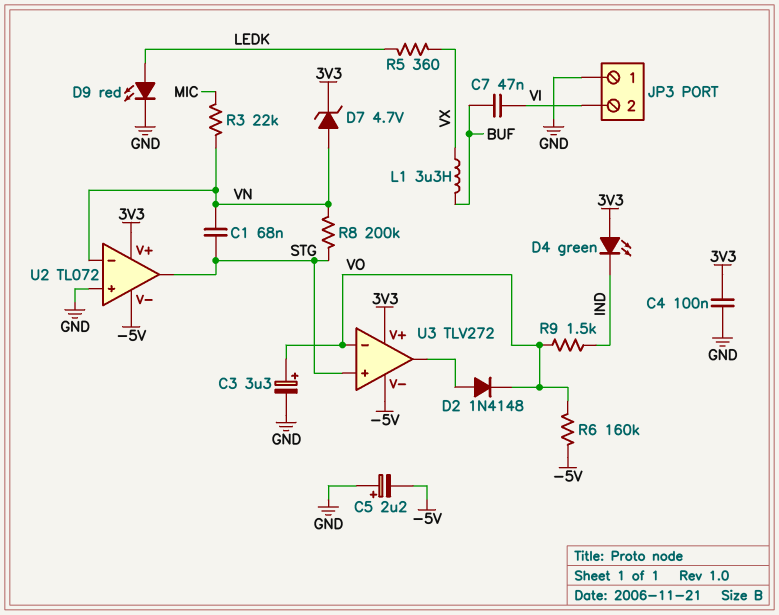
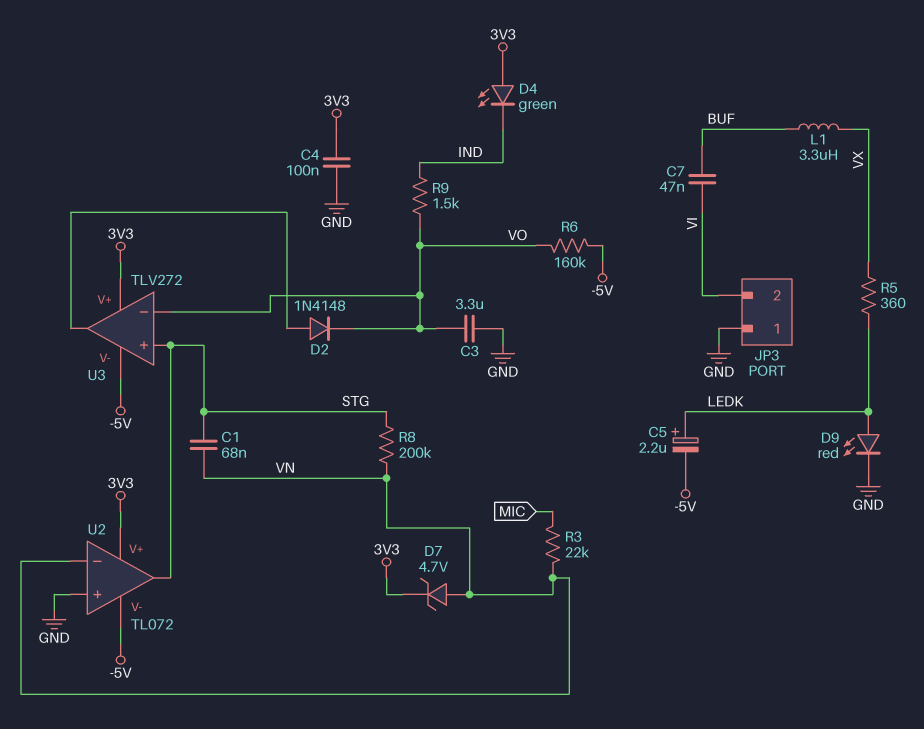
C3: 3.3uF (plus VO, minus GND) -> 3.3uF (GND, VO)
C5: 2.2uF (plus GND, minus -5V) -> 2.2uF (plus LEDK, minus -5V)

